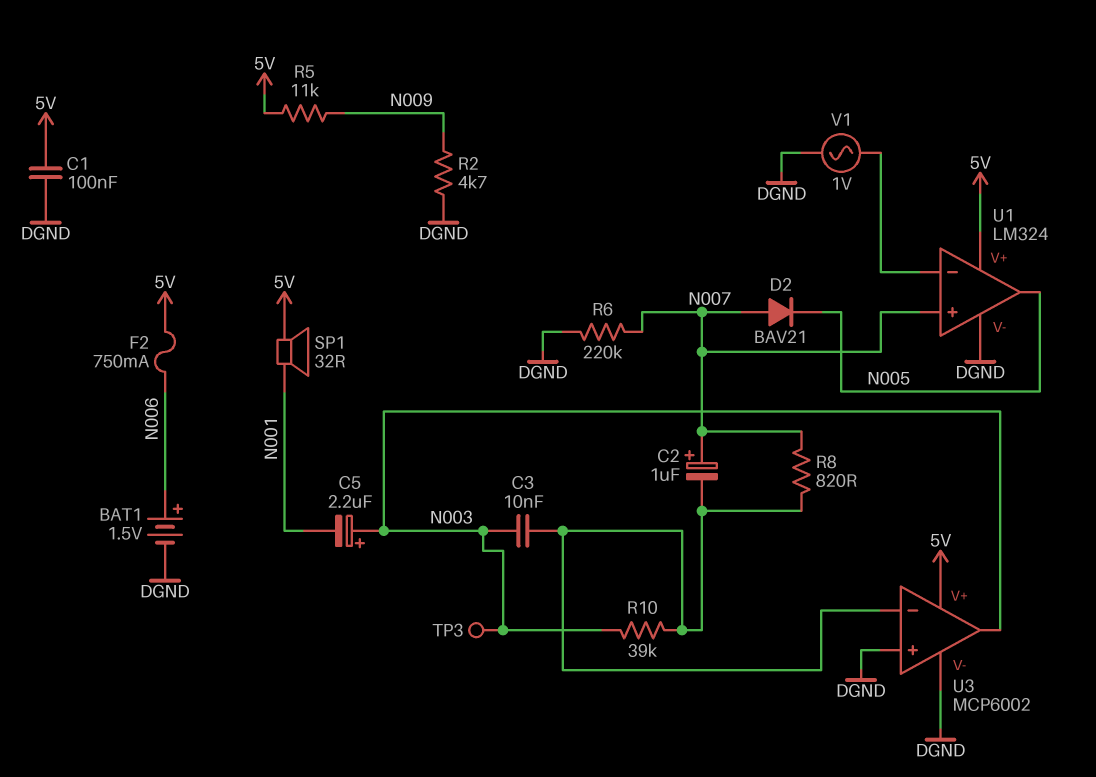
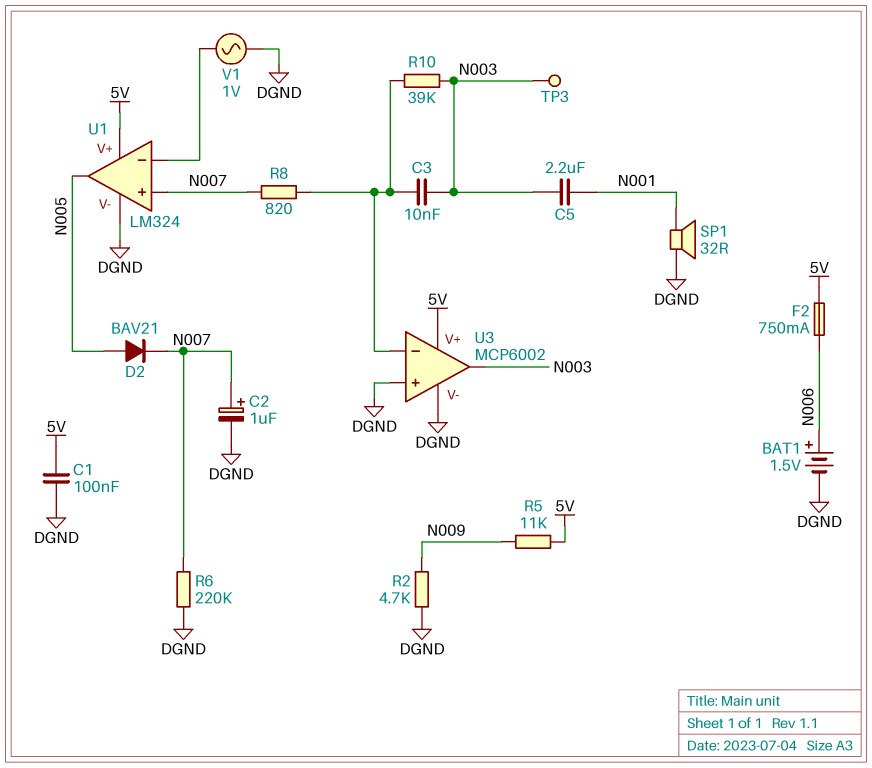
C2: 1uF (plus N007, minus U3/in-) -> 1uF (plus N007, minus DGND)
C5: 2.2uF (plus N003, minus N001) -> 2.2uF (N001, N003)
D2: diode BAV21 (A N007, K N005) -> diode BAV21 (A N005, K N007)
SP1: speaker 32R (5V, N001) -> speaker 32R (DGND, N001)

